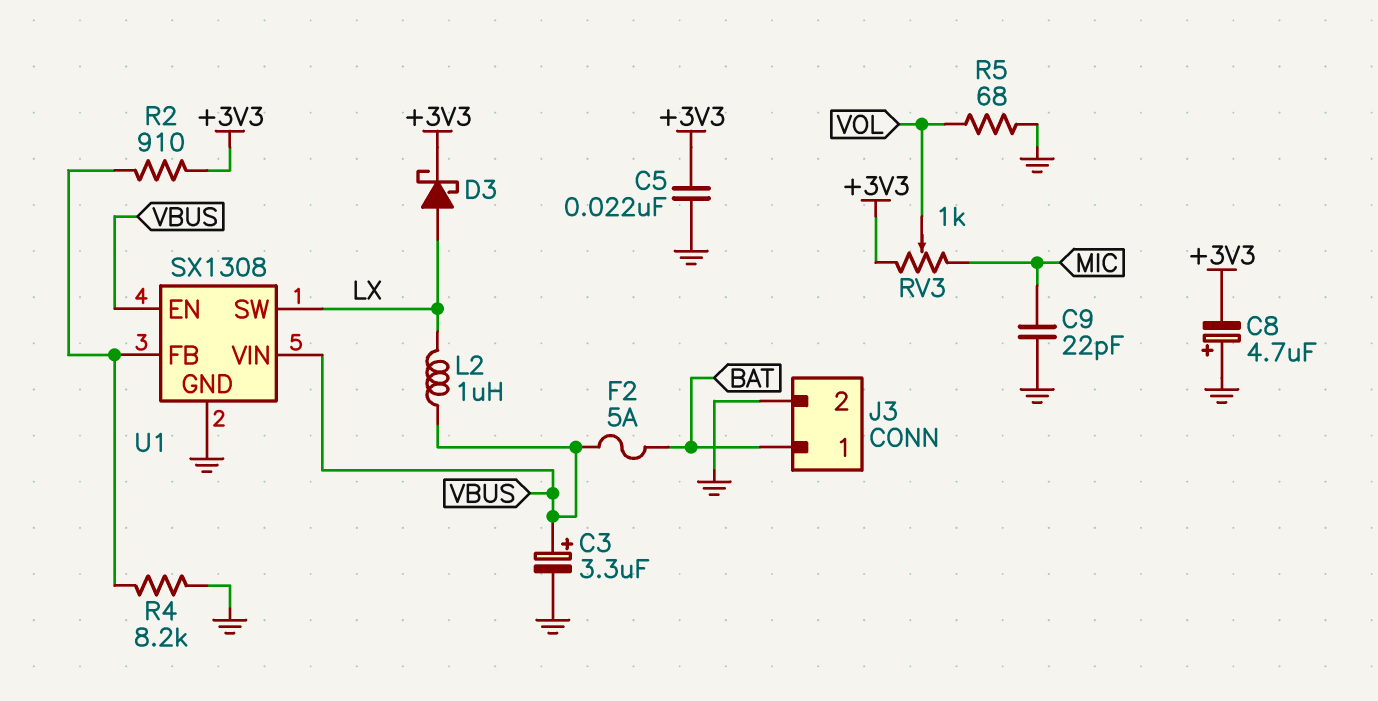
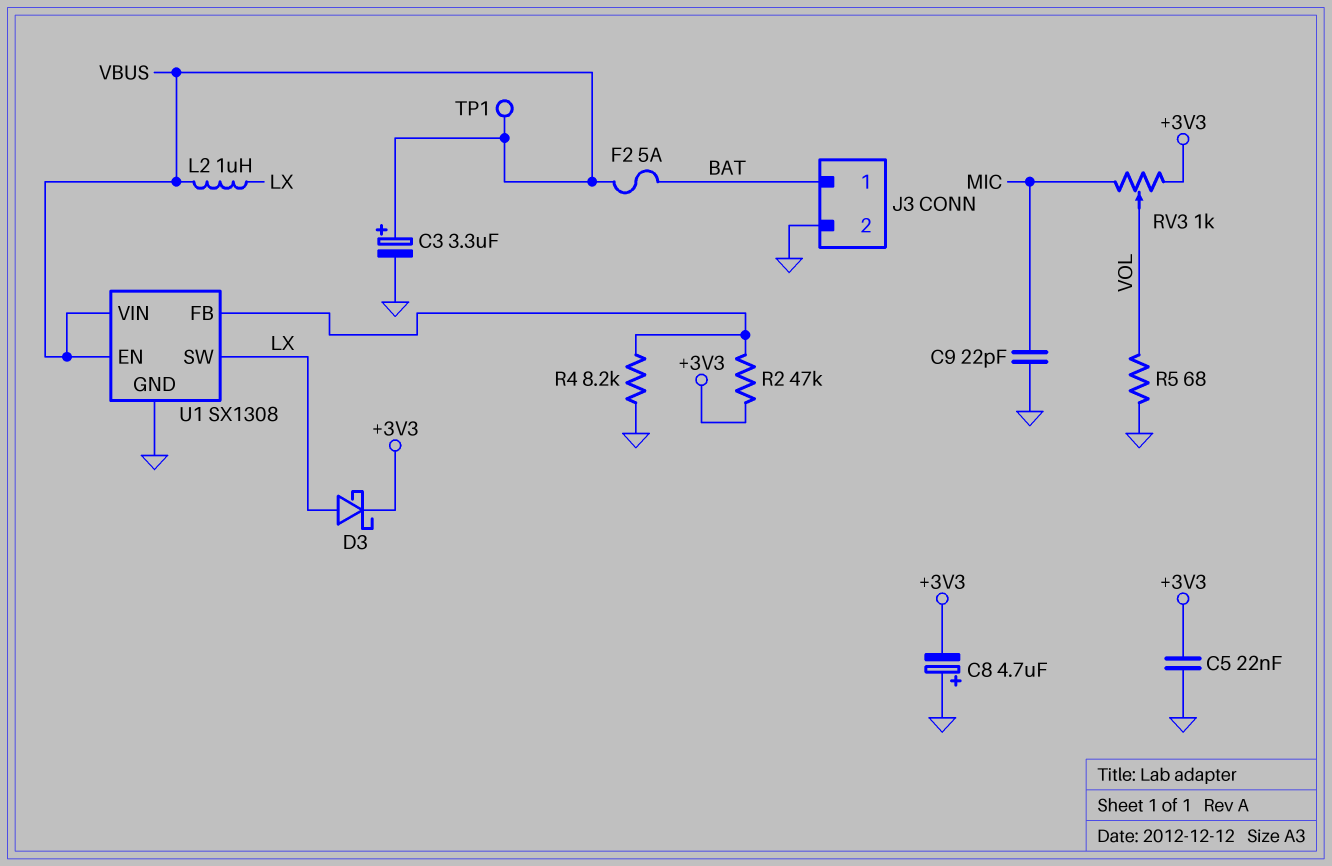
R2: 910 (+3V3, U1/FB) -> 47k (+3V3, U1/FB)
TP1: none -> test point (VBUS)

